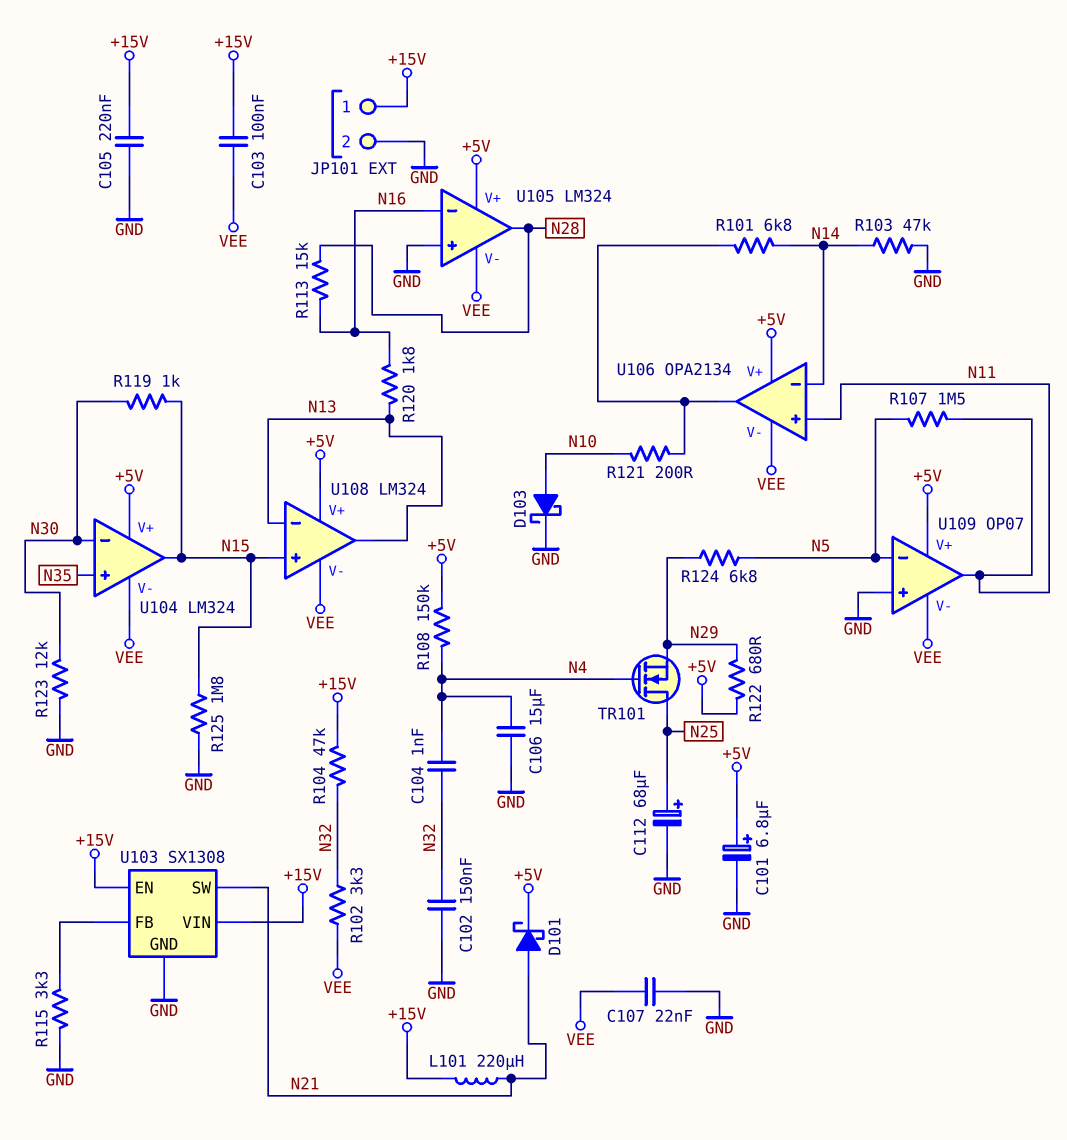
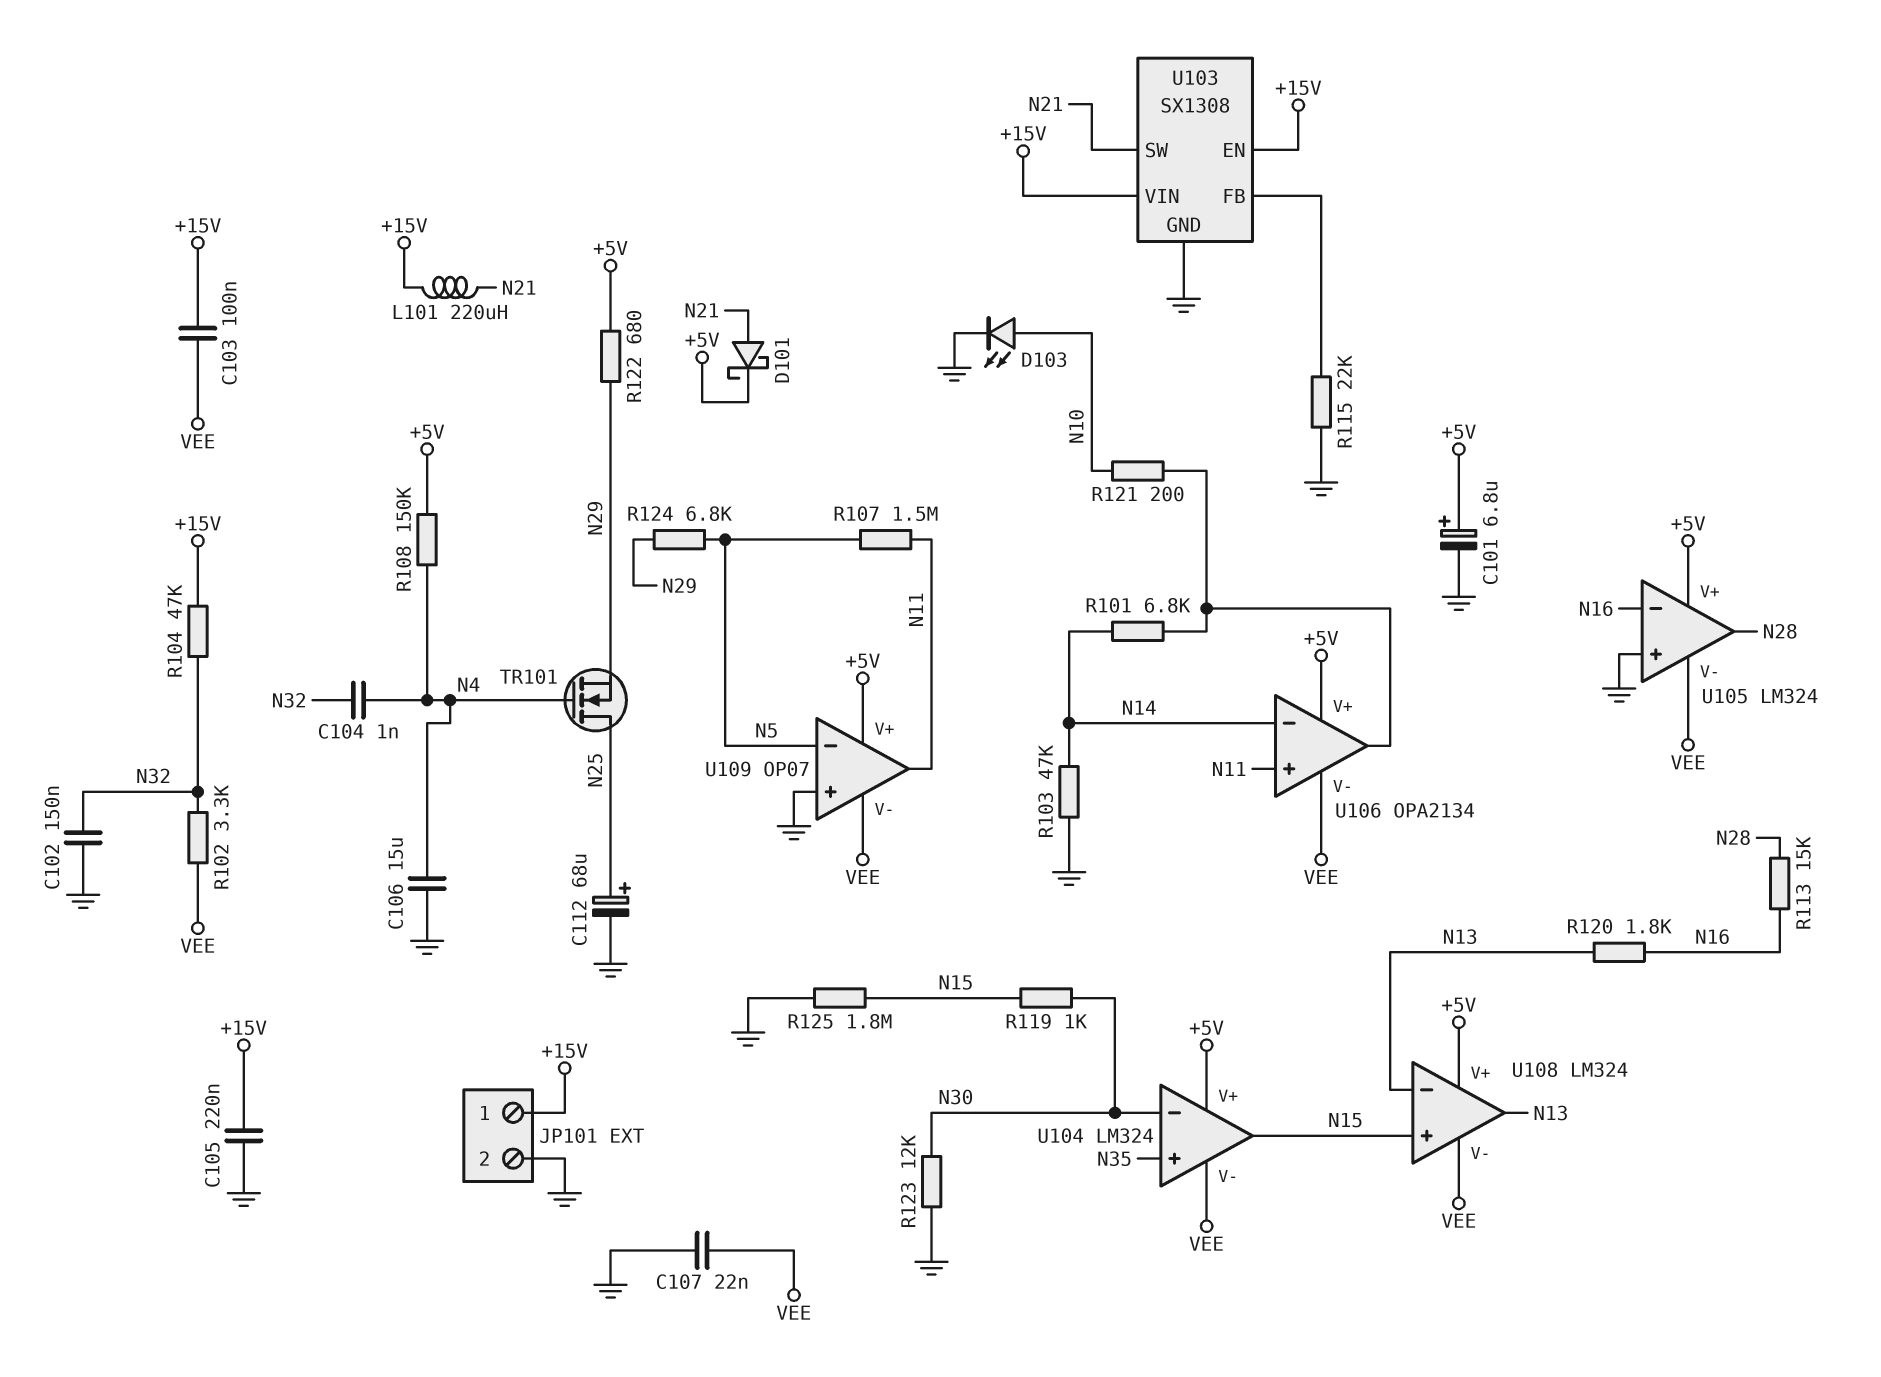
D103: schottky (A N10, K GND) -> LED (A N10, K GND)
R115: 3.3k (GND, U103/FB) -> 22k (GND, U103/FB)

